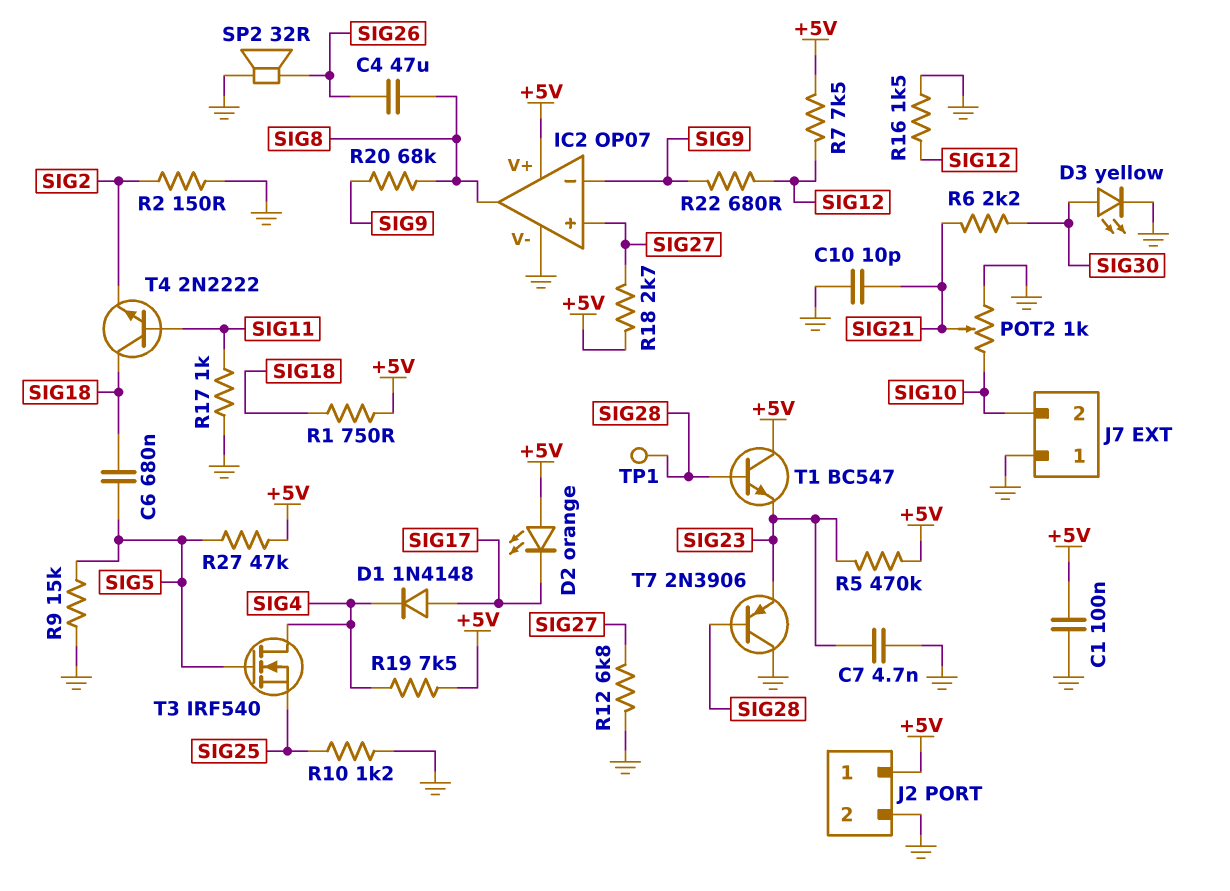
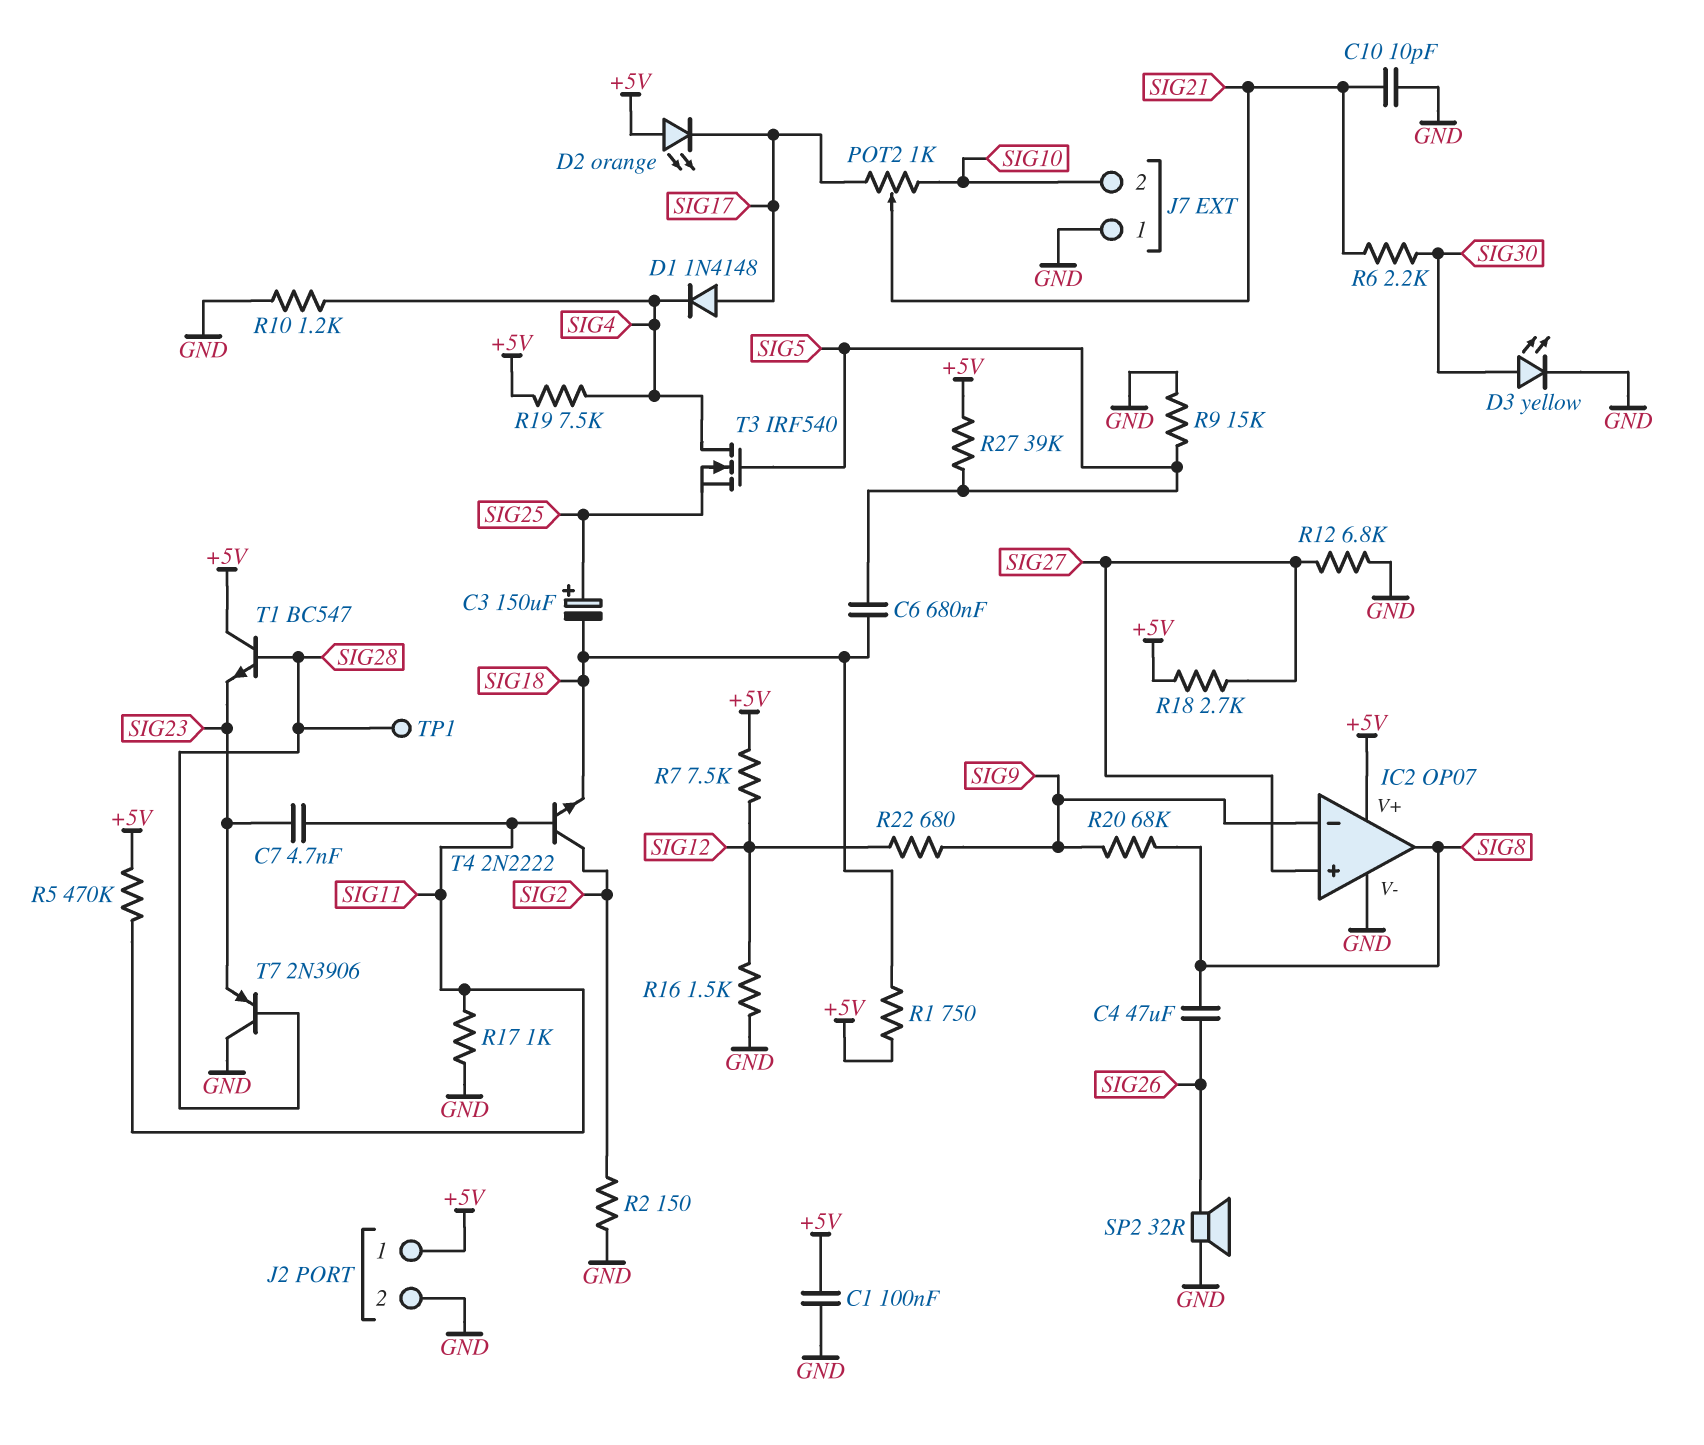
C3: none -> 150uF (plus SIG25, minus SIG18)
C7: 4.7nF (GND, SIG23) -> 4.7nF (SIG11, SIG23)
POT2: 1k (GND, SIG10, wiper SIG21) -> 1k (SIG10, SIG17, wiper SIG21)
R5: 470k (+5V, SIG23) -> 470k (+5V, SIG11)
R10: 1.2k (GND, SIG25) -> 1.2k (GND, SIG4)
R27: 47k (+5V, SIG5) -> 39k (+5V, SIG5)
T4: NPN 2N2222 (B SIG11, C SIG18, E SIG2) -> NPN 2N2222 (B SIG11, C SIG2, E SIG18)

